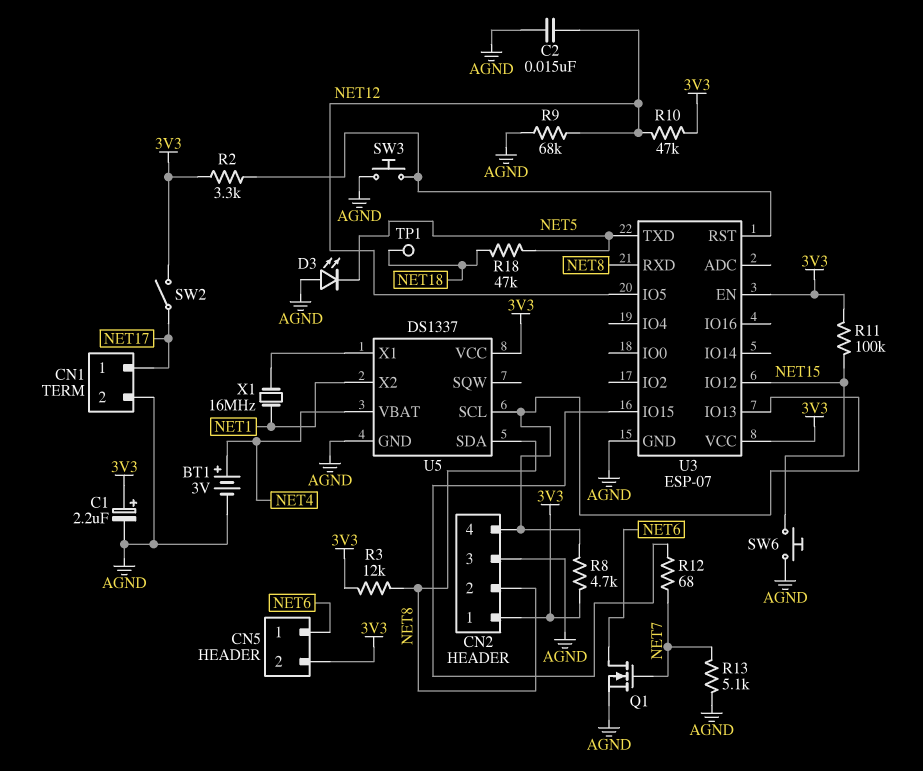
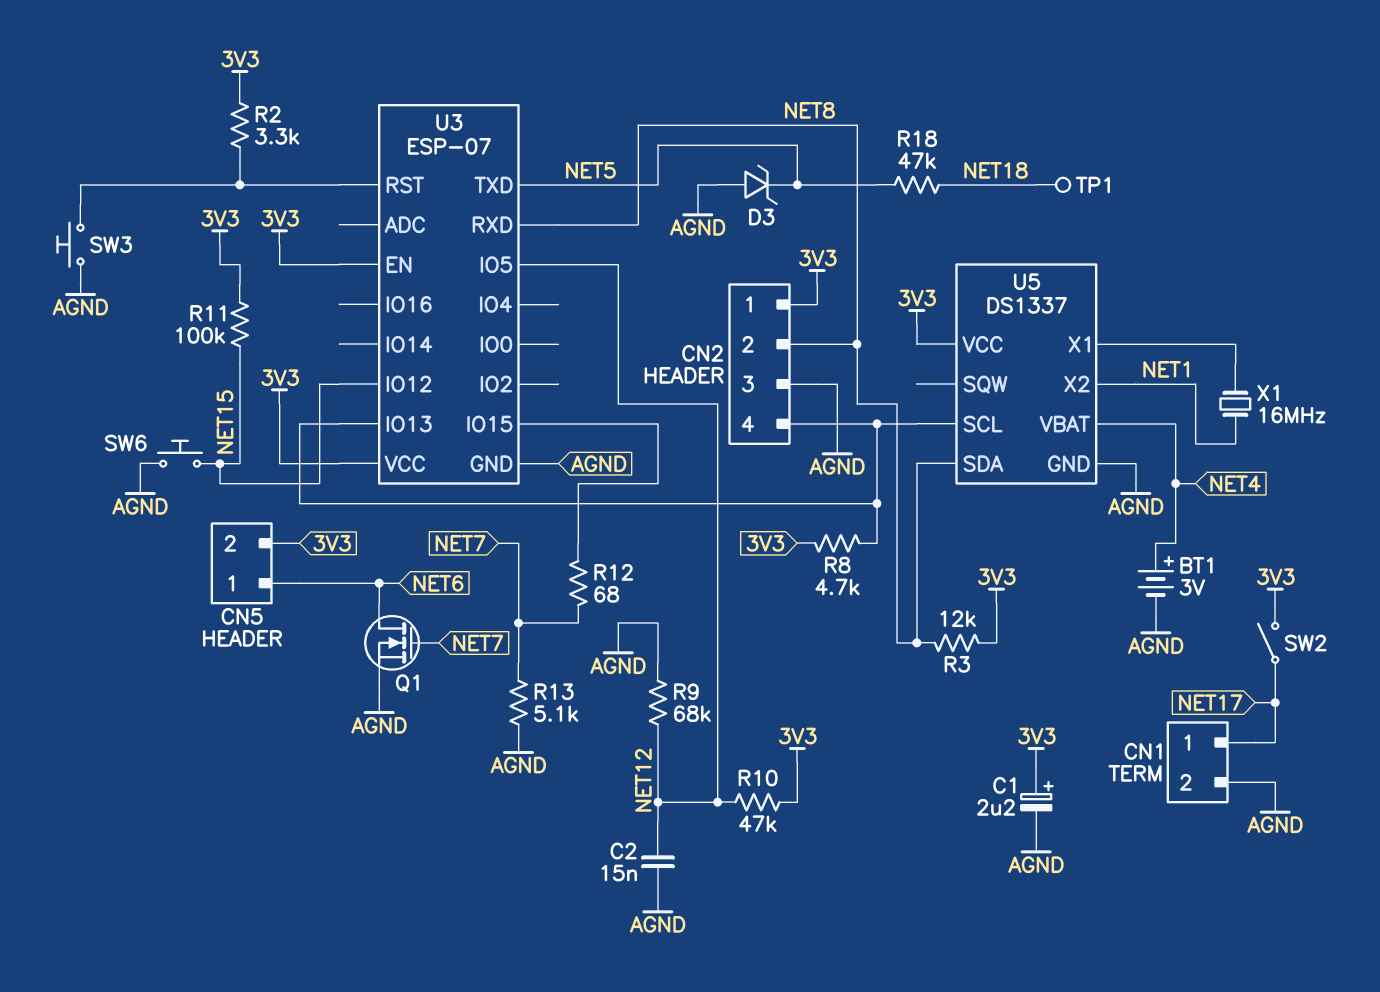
D3: LED (A AGND, K NET5) -> zener (A AGND, K NET5)

